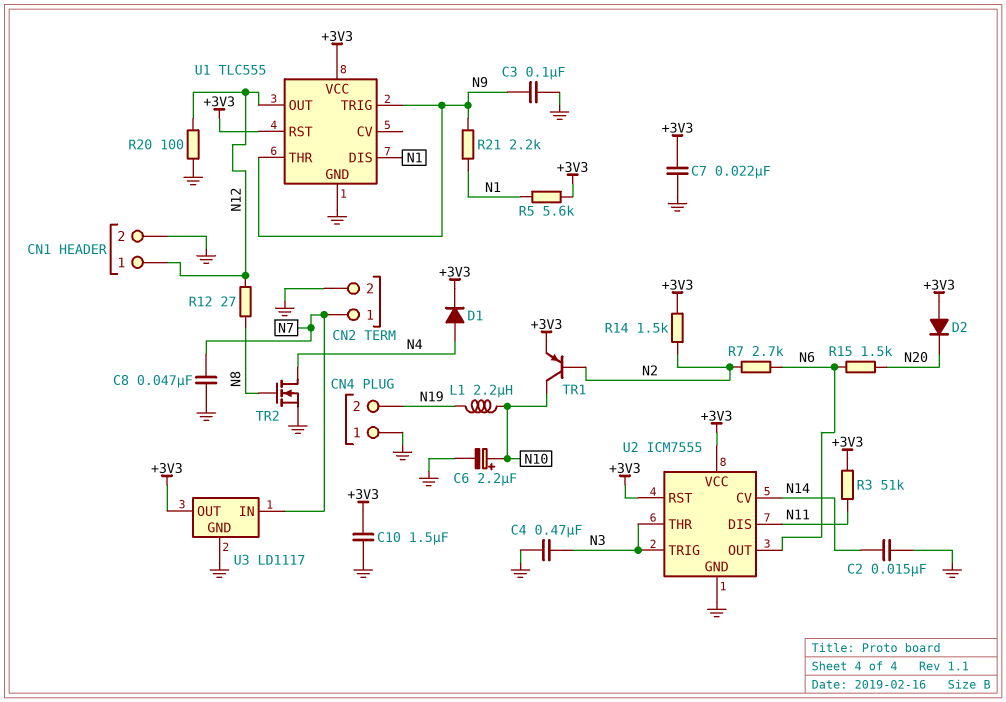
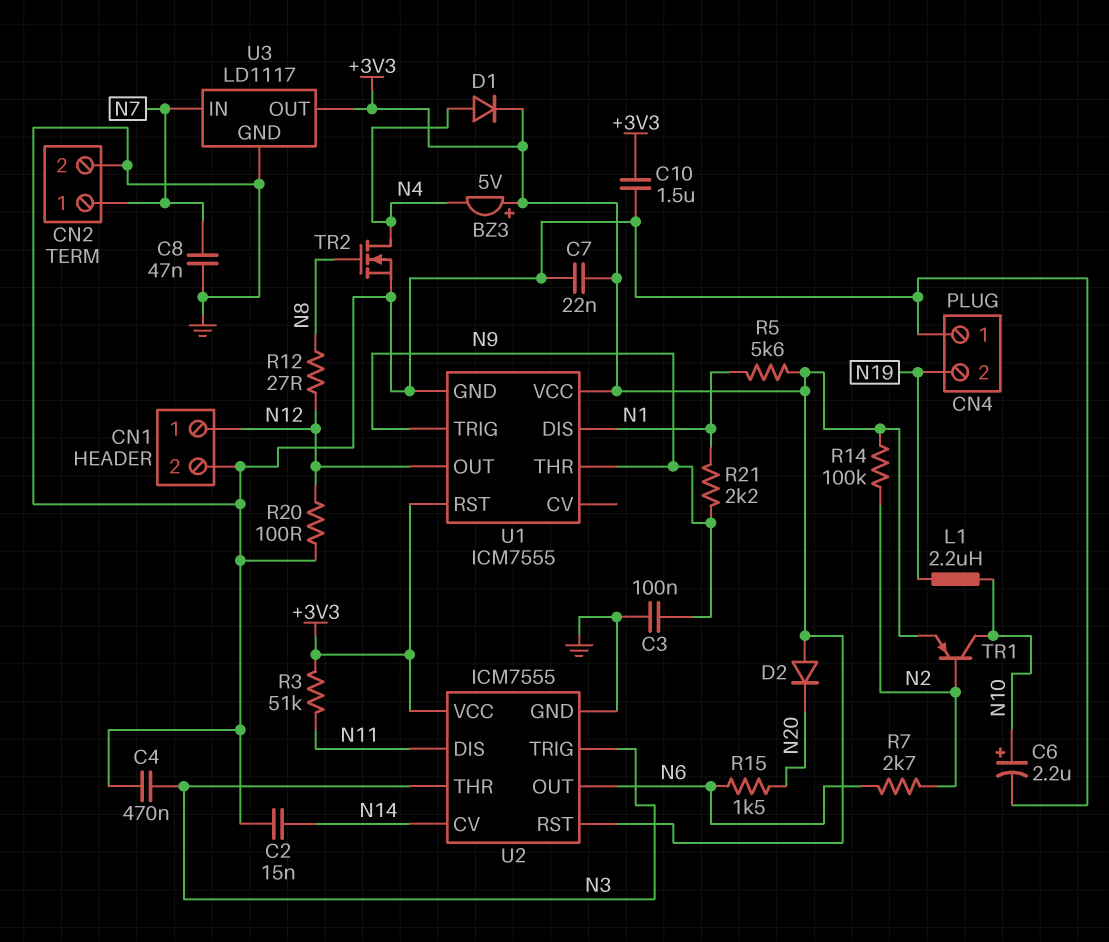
BZ3: none -> buzzer 5V (plus +3V3, minus N4)
R14: 1.5k (+3V3, N2) -> 100k (+3V3, N2)
U1: TLC555 -> ICM7555

